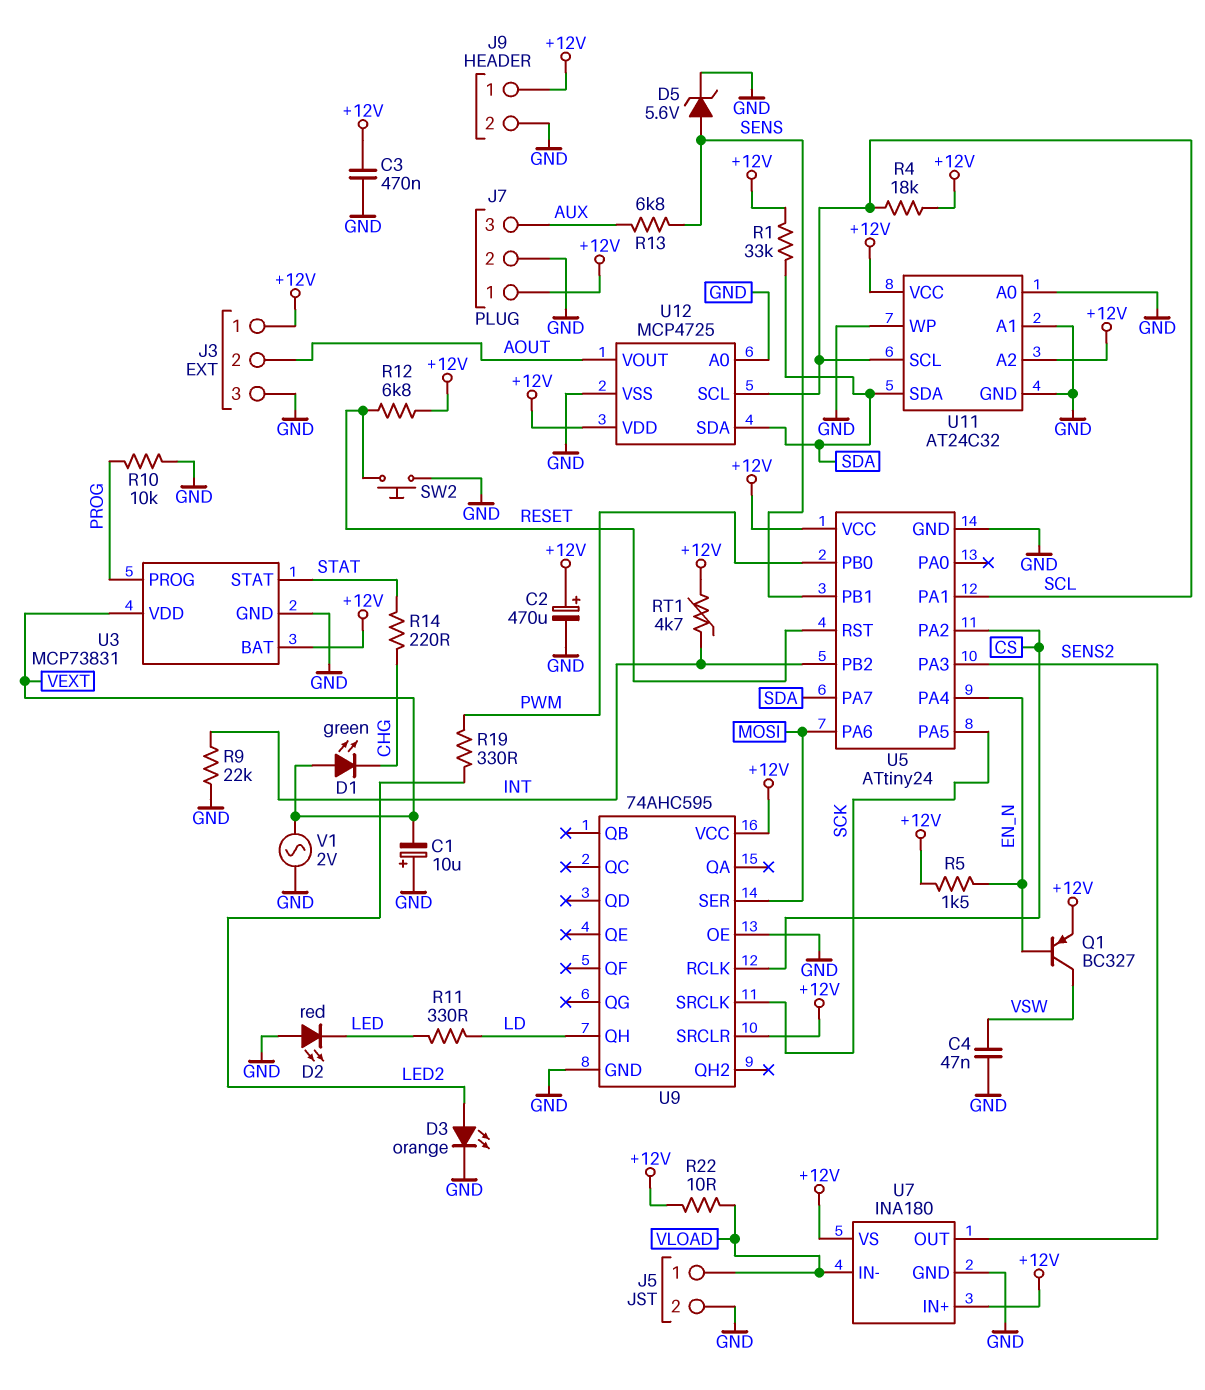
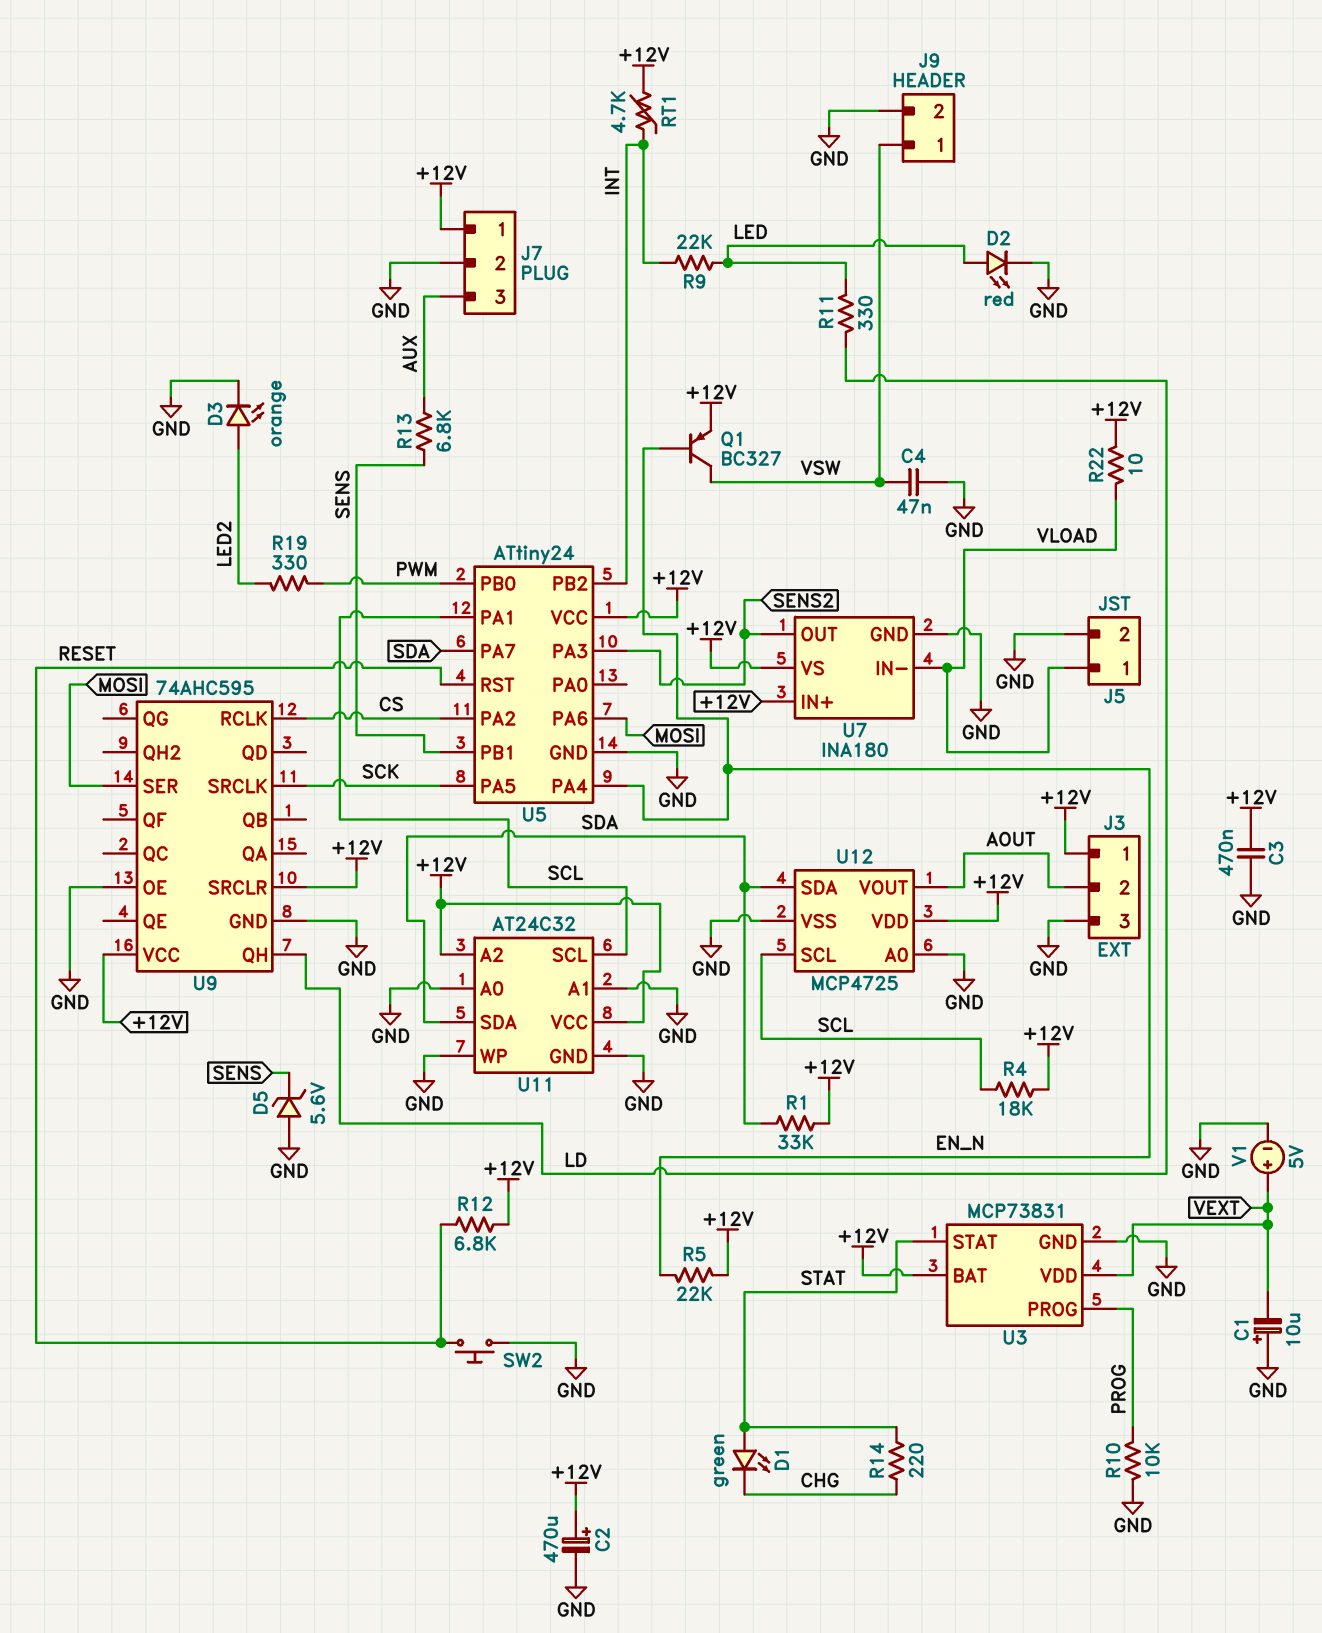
D1: LED green (A VEXT, K CHG) -> LED green (A STAT, K CHG)
D2: LED red (A GND, K LED) -> LED red (A LED, K GND)
D5: zener 5.6V (A SENS, K GND) -> zener 5.6V (A GND, K SENS)
J9 pin 1: +12V -> VSW
R5: 1.5k (+12V, EN_N) -> 22k (+12V, EN_N)
R9: 22k (GND, INT) -> 22k (INT, LED)
V1: AC 2V (GND, VEXT) -> 5V (plus VEXT, minus GND)

